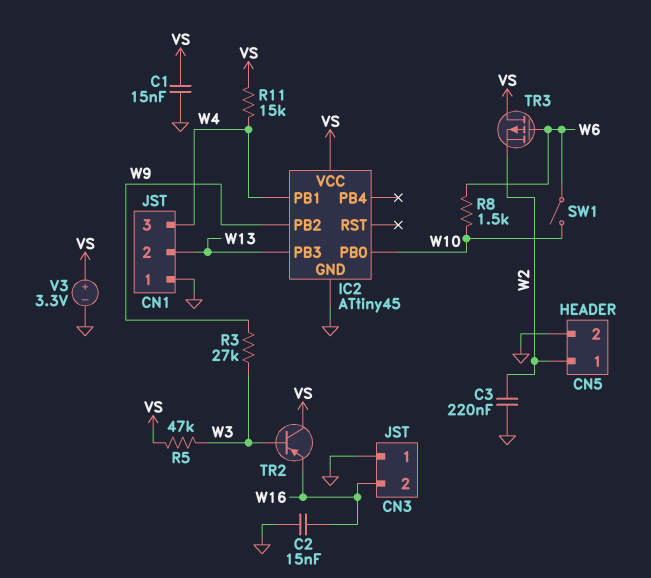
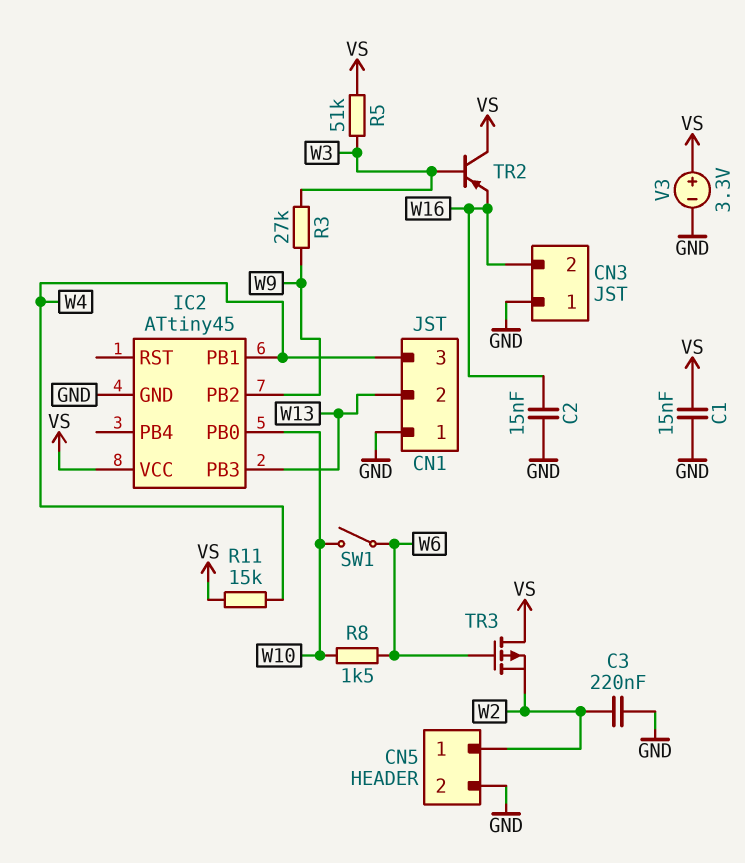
R5: 47k (VS, W3) -> 51k (VS, W3)

